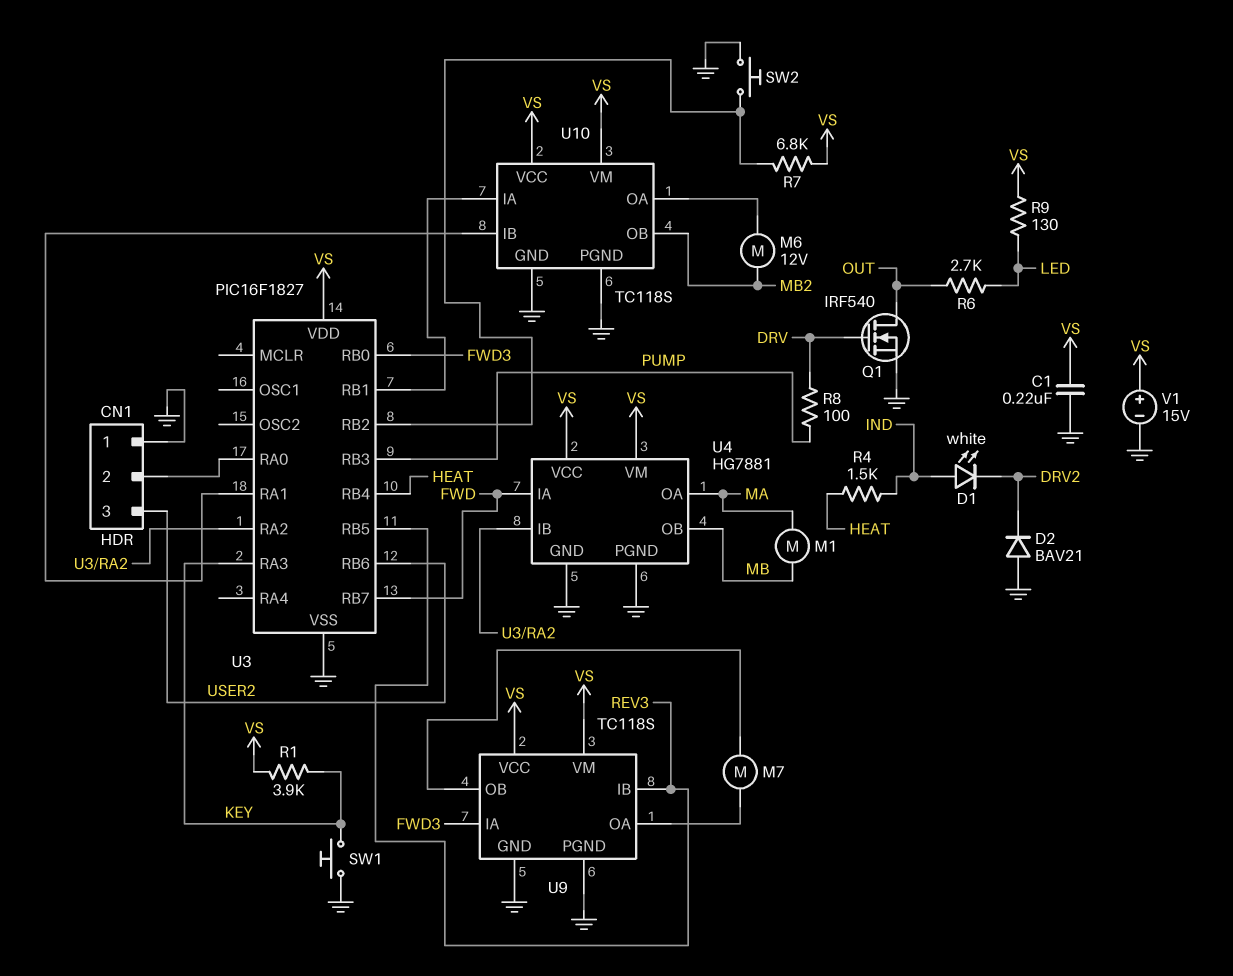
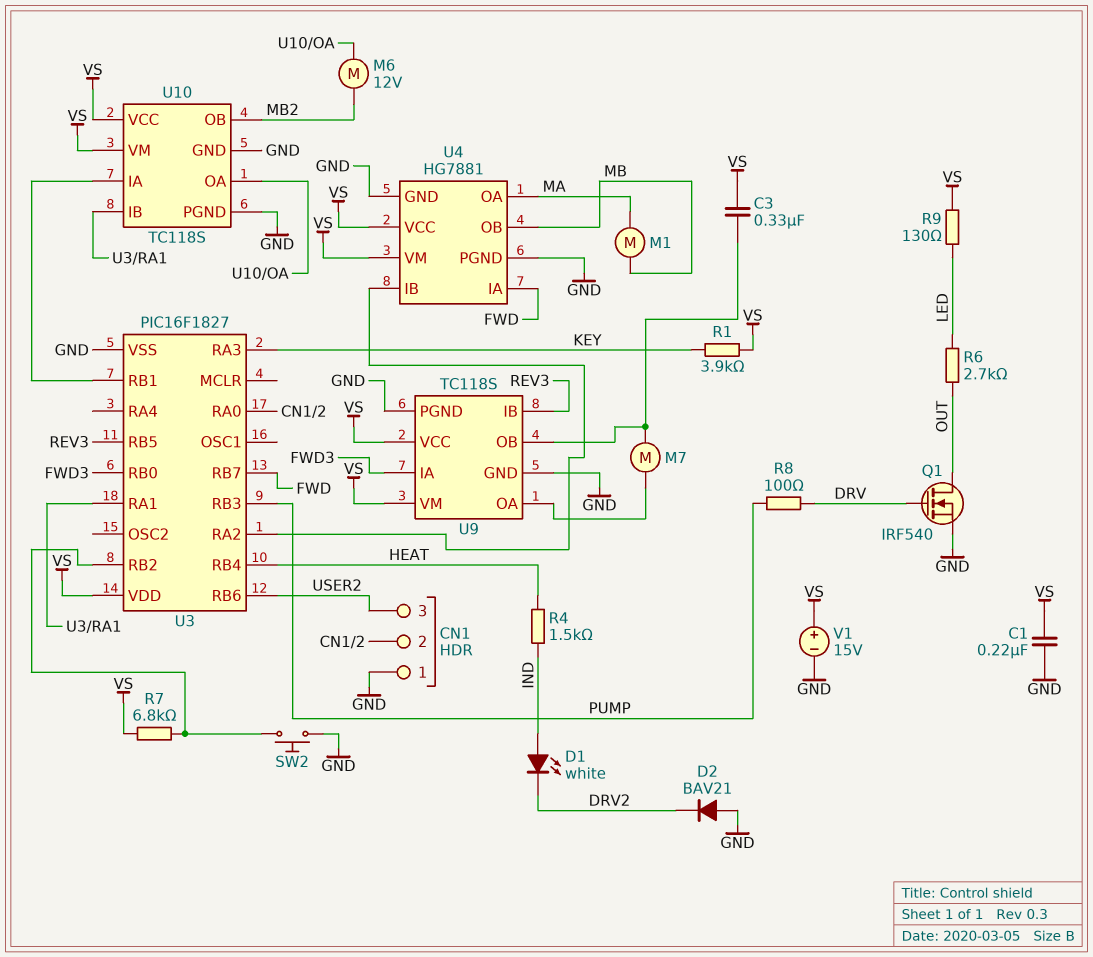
C3: none -> 330nF (U9/OB, VS)
SW1: button (GND, KEY) -> none

